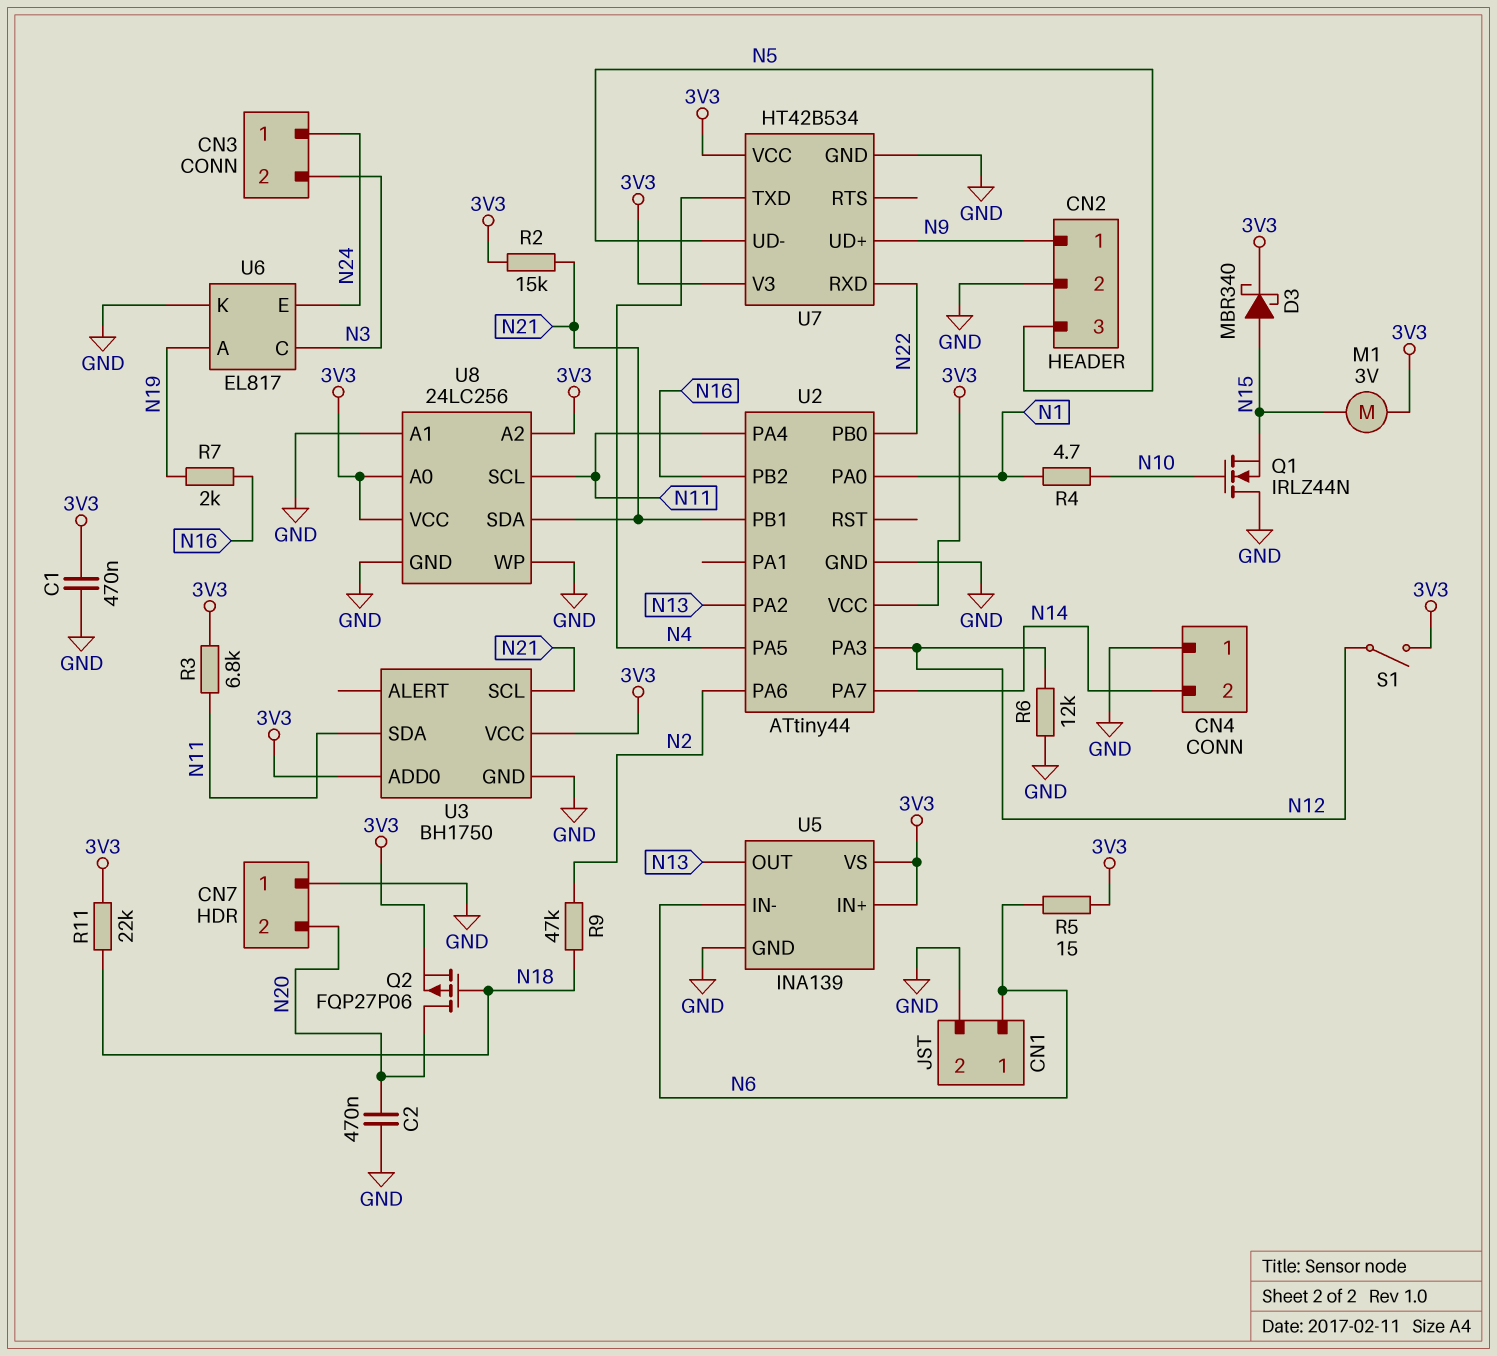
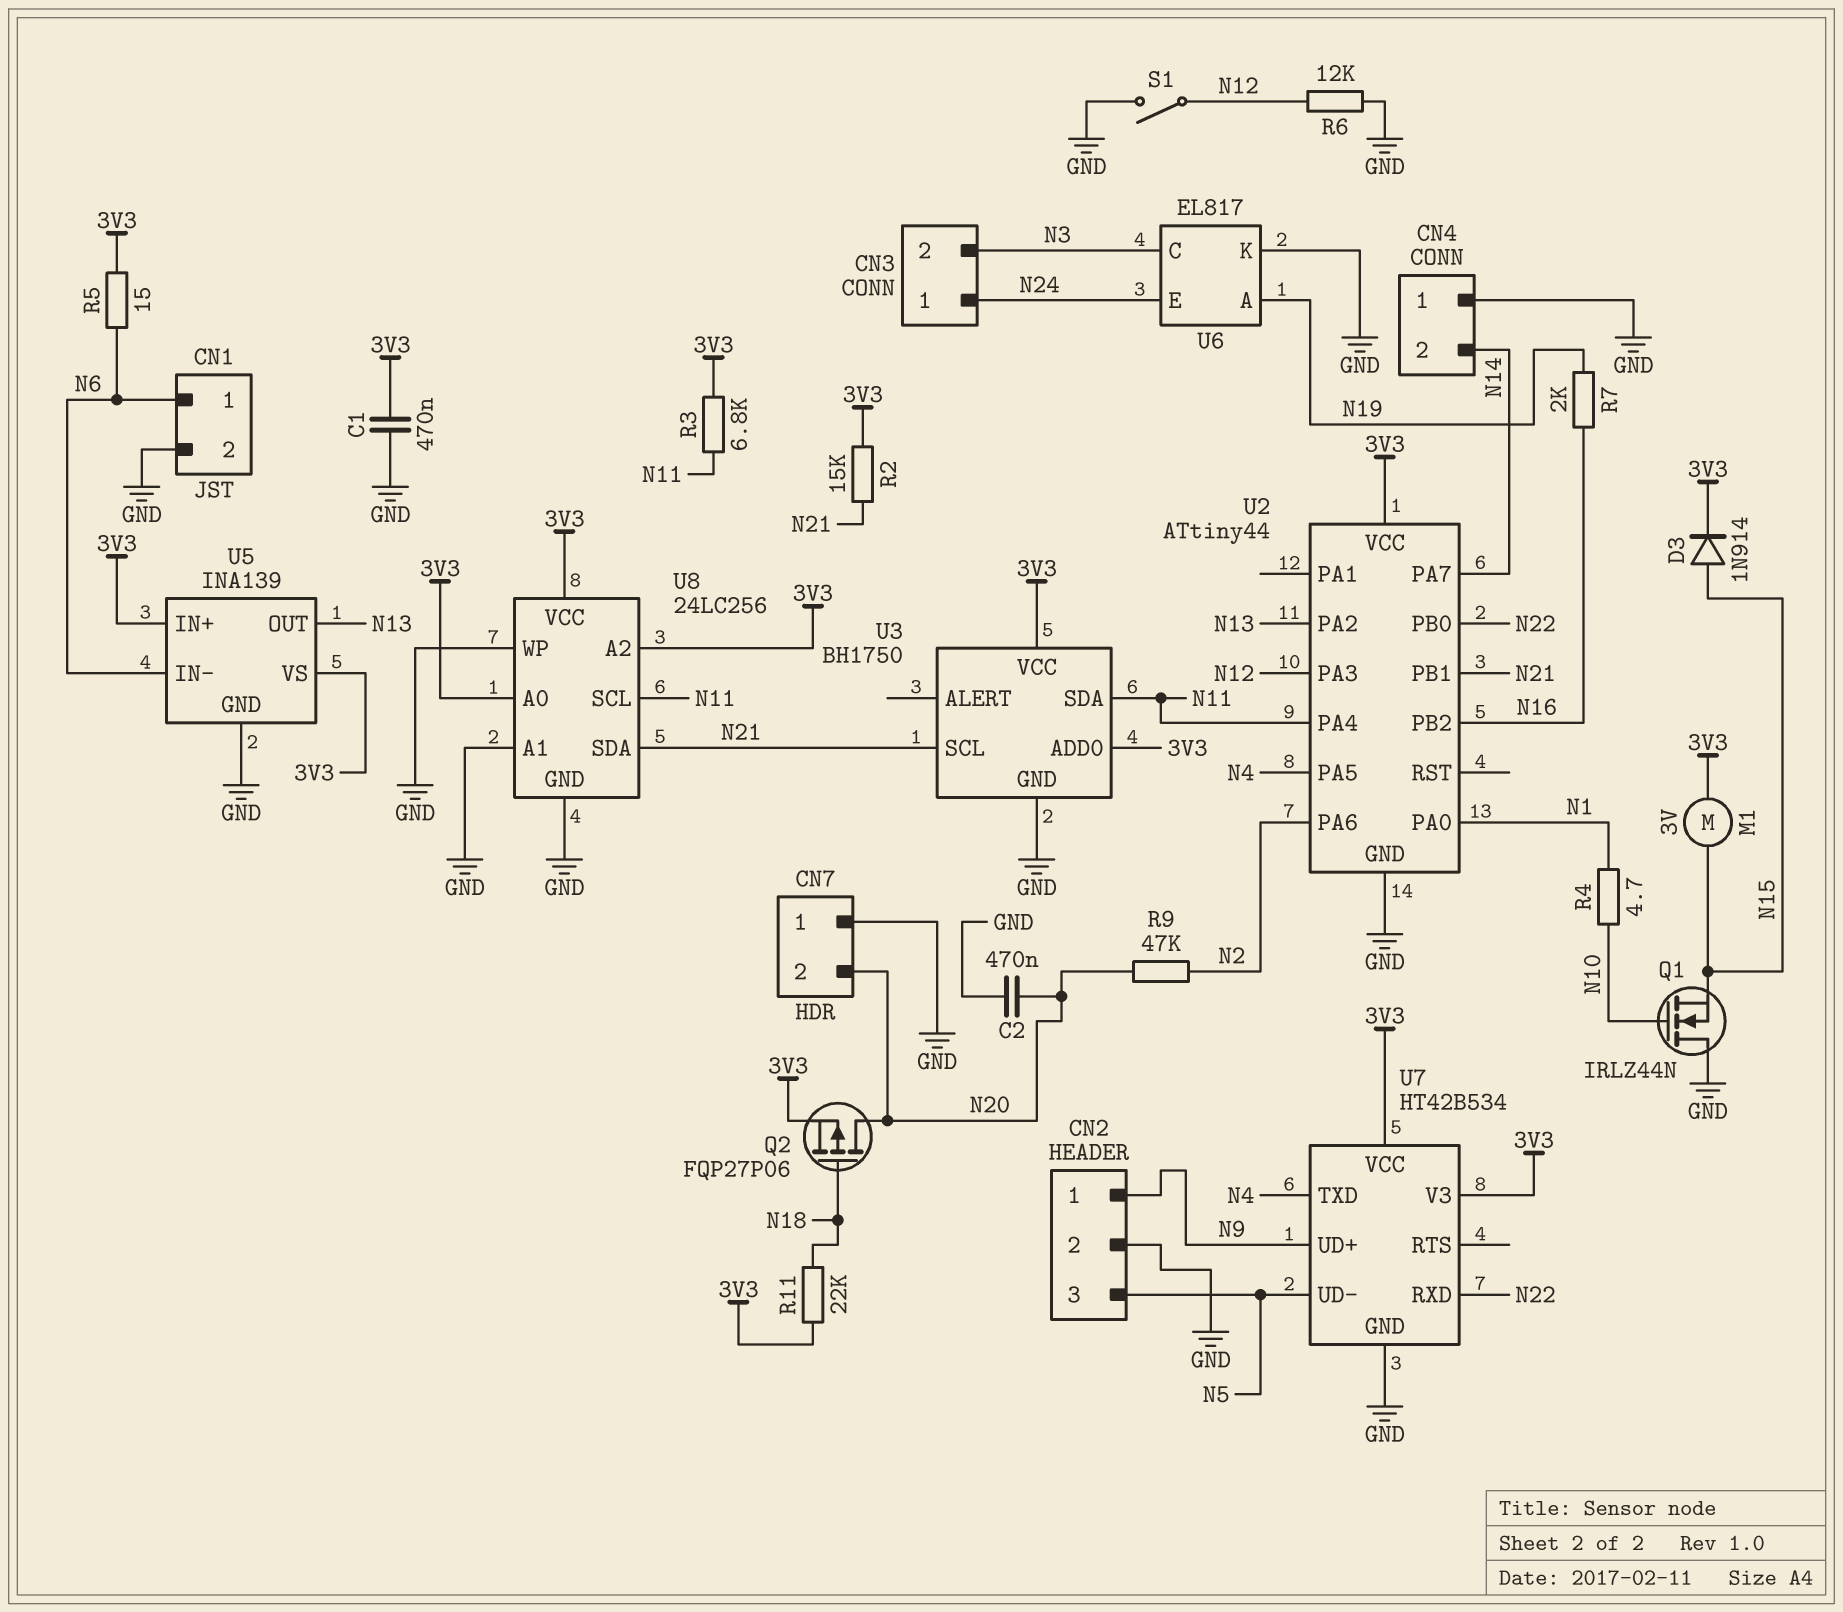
D3: schottky MBR340 (A N15, K 3V3) -> diode 1N914 (A N15, K 3V3)
R9: 47k (N2, N18) -> 47k (N2, N20)
S1: switch (3V3, N12) -> switch (GND, N12)

